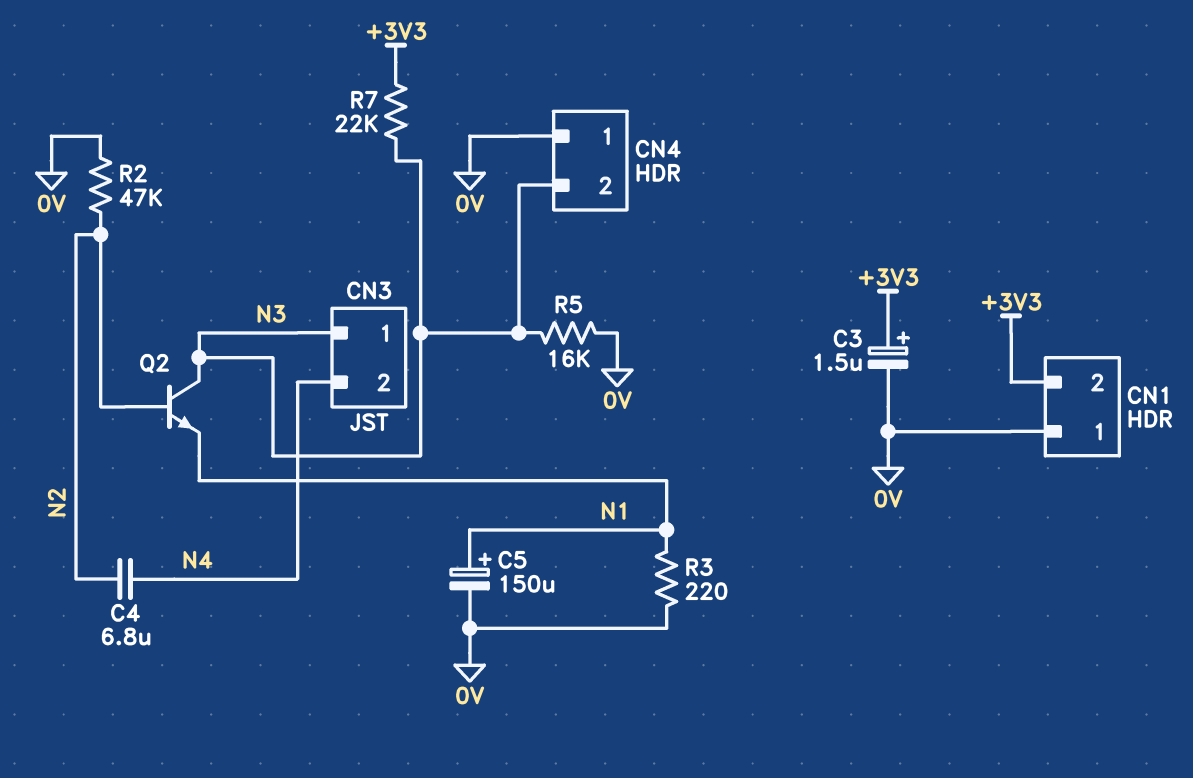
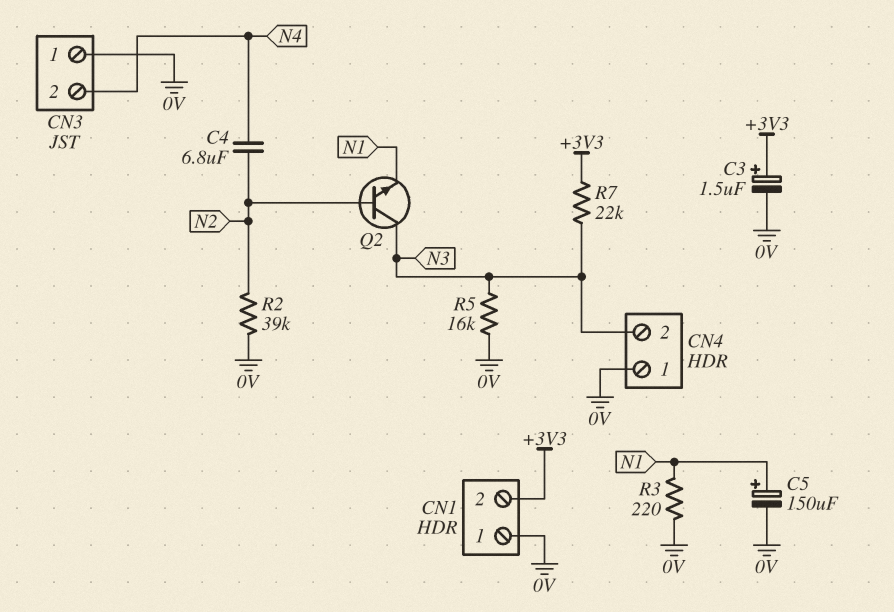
CN3 pin 1: N3 -> 0V
R2: 47k (0V, N2) -> 39k (0V, N2)

